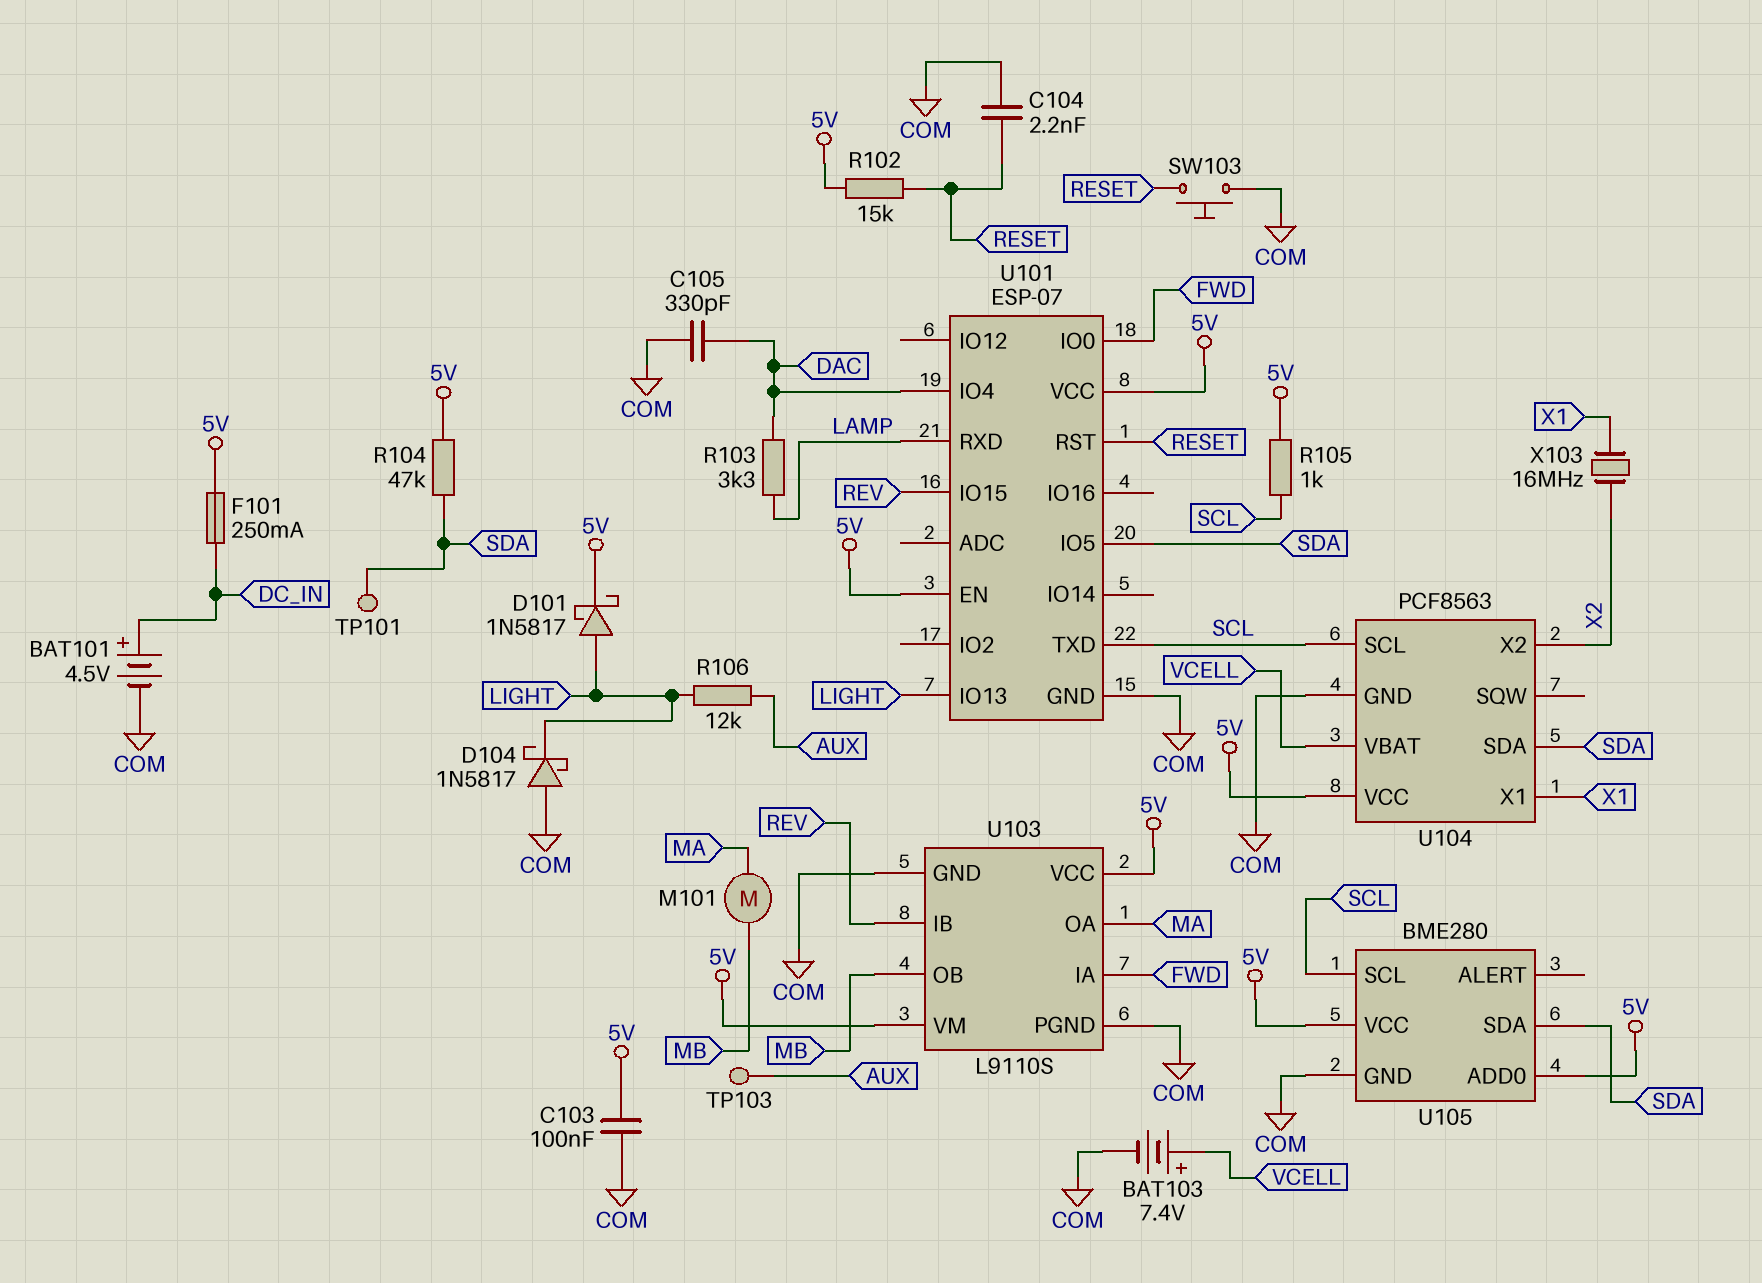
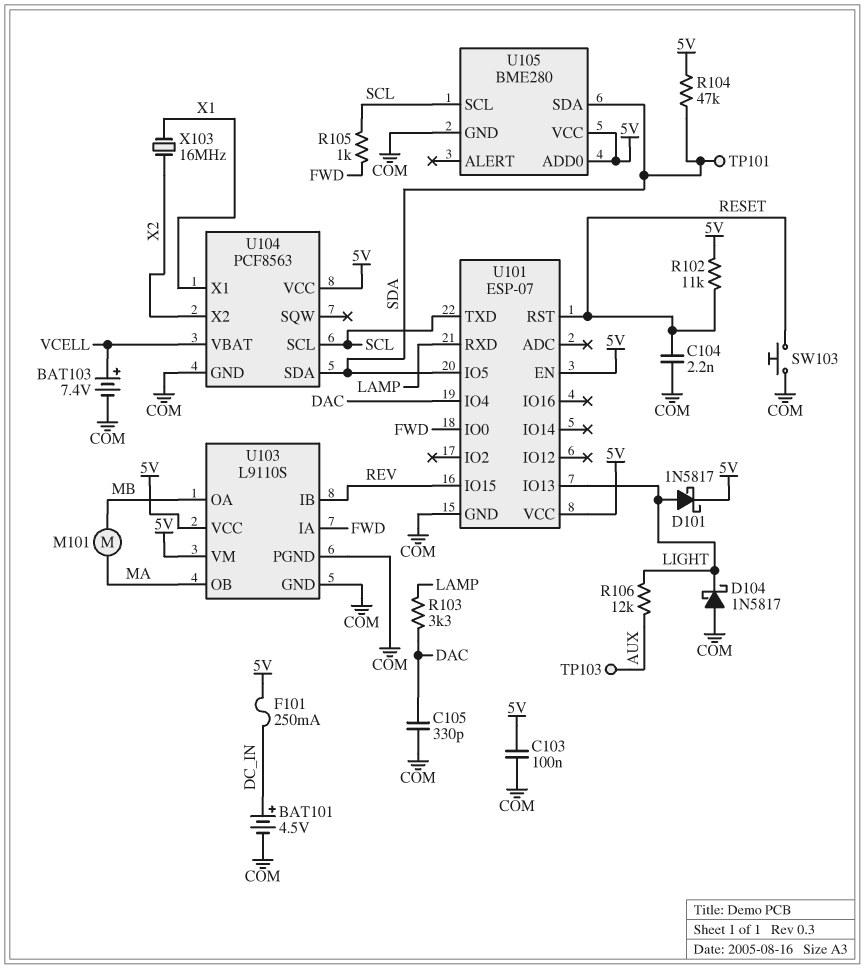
R102: 15k (5V, RESET) -> 11k (5V, RESET)
R105: 1k (5V, SCL) -> 1k (FWD, SCL)
U103 pin OA: MA -> MB
U103 pin OB: MB -> MA

